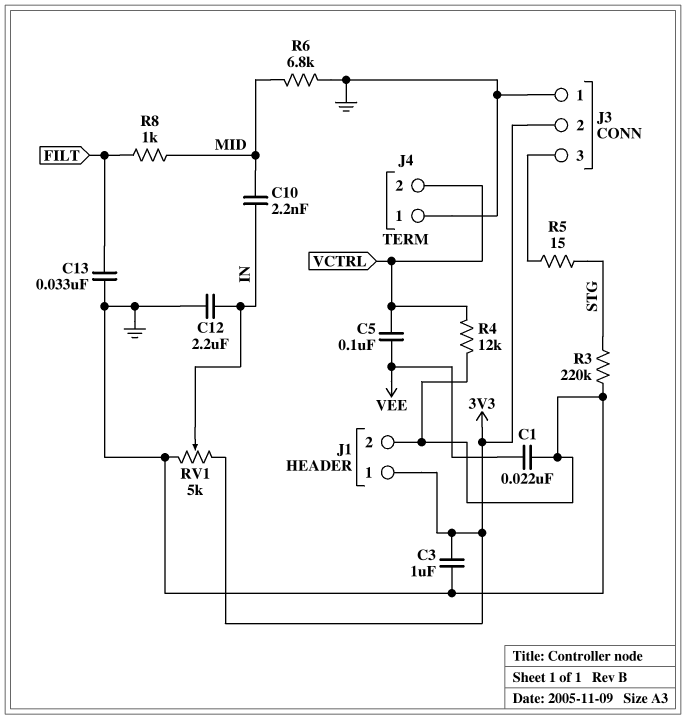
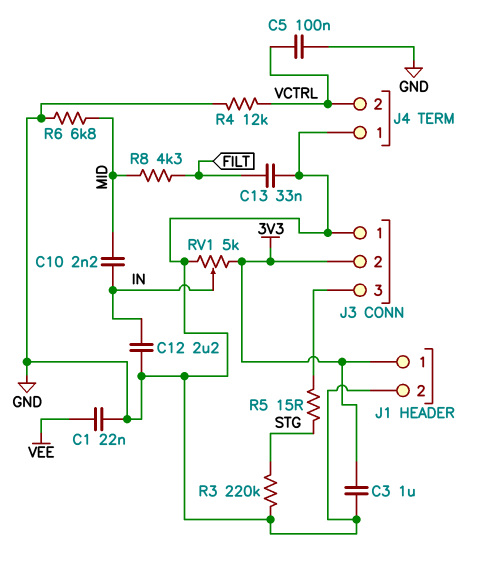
C5: 100nF (VCTRL, VEE) -> 100nF (GND, VCTRL)
R8: 1k (FILT, MID) -> 4.3k (FILT, MID)

